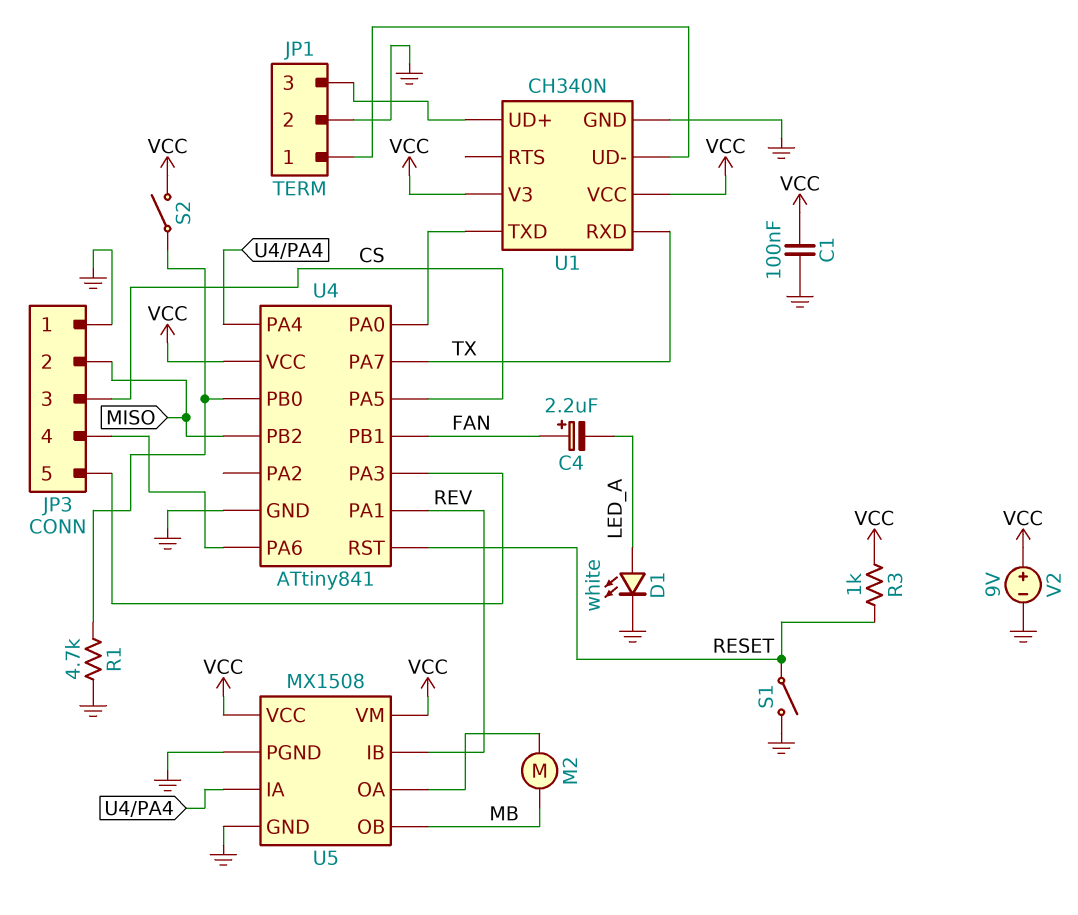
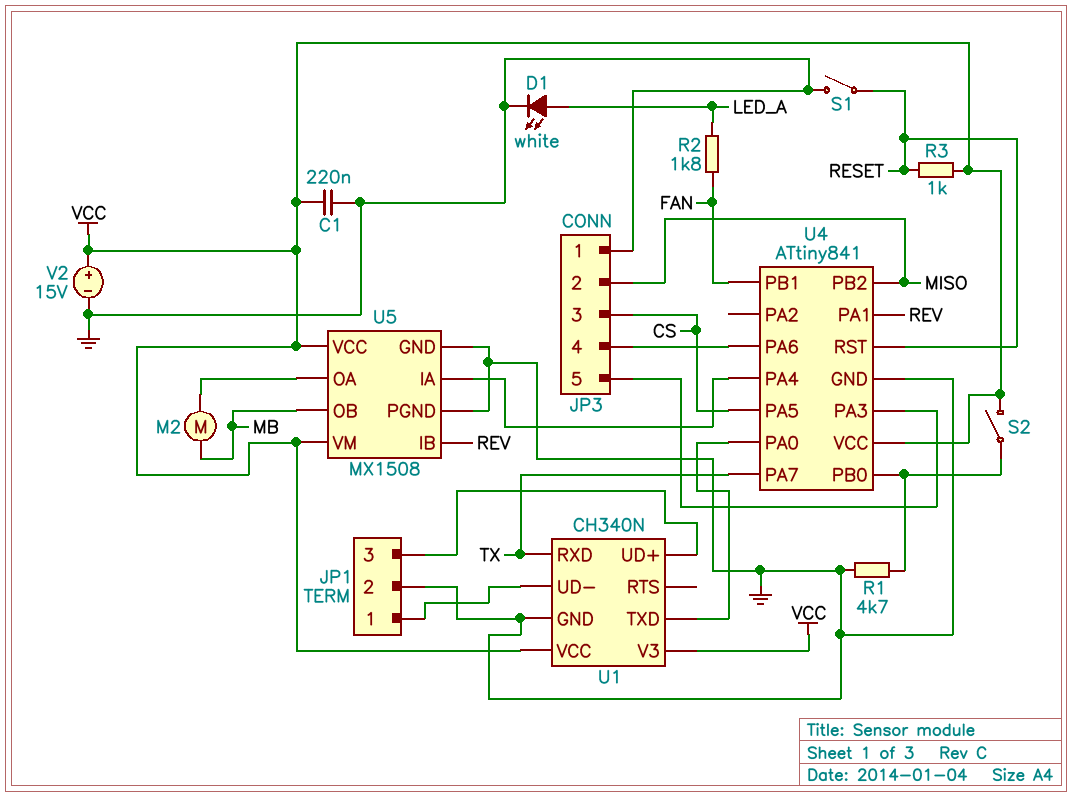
C1: 100nF (GND, VCC) -> 220nF (GND, VCC)
C4: 2.2uF (plus FAN, minus LED_A) -> none
R2: none -> 1.8k (FAN, LED_A)
V2: 9V (plus VCC, minus GND) -> 15V (plus VCC, minus GND)

